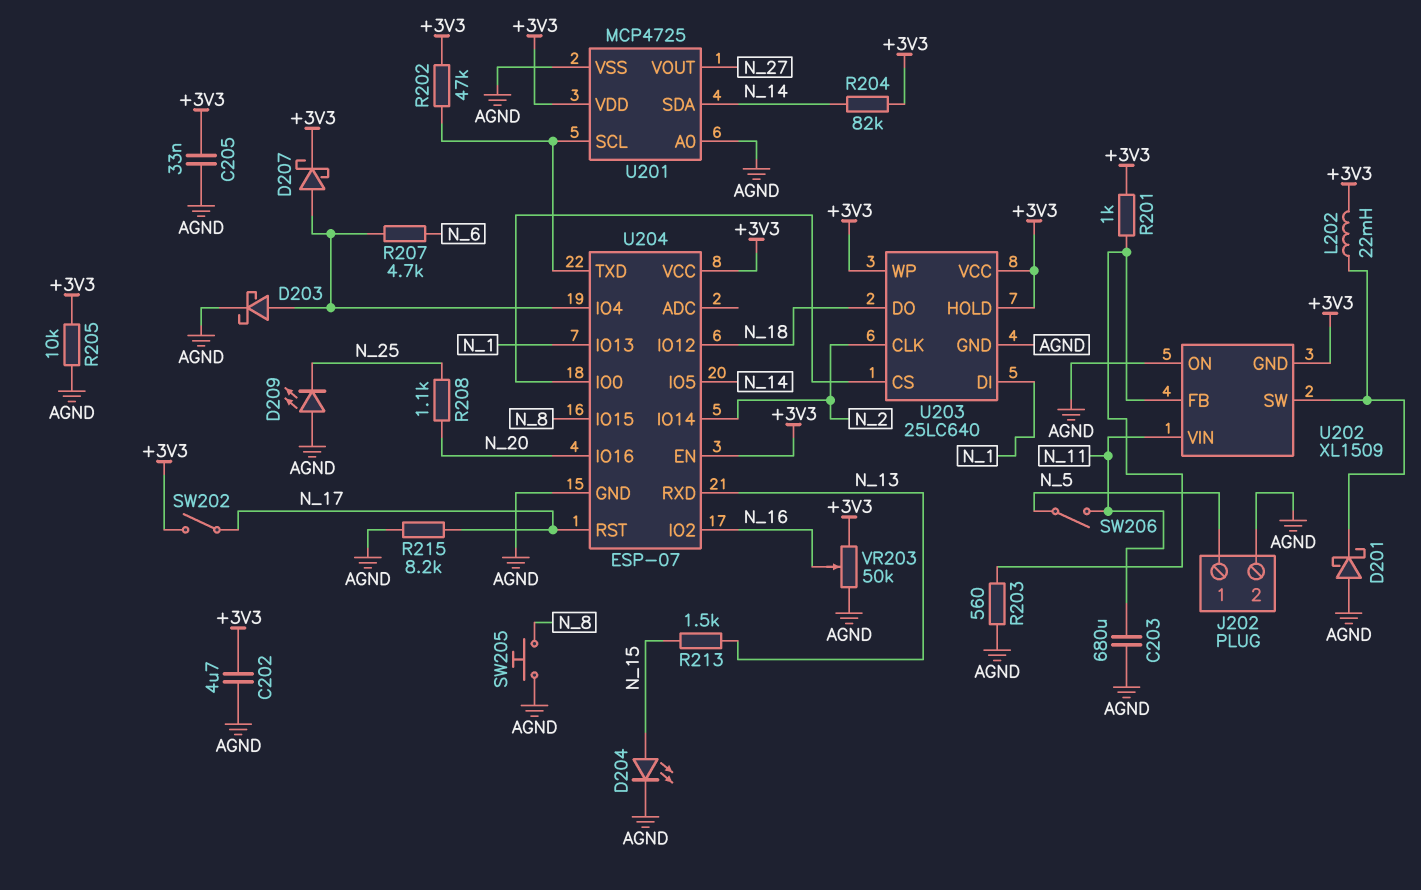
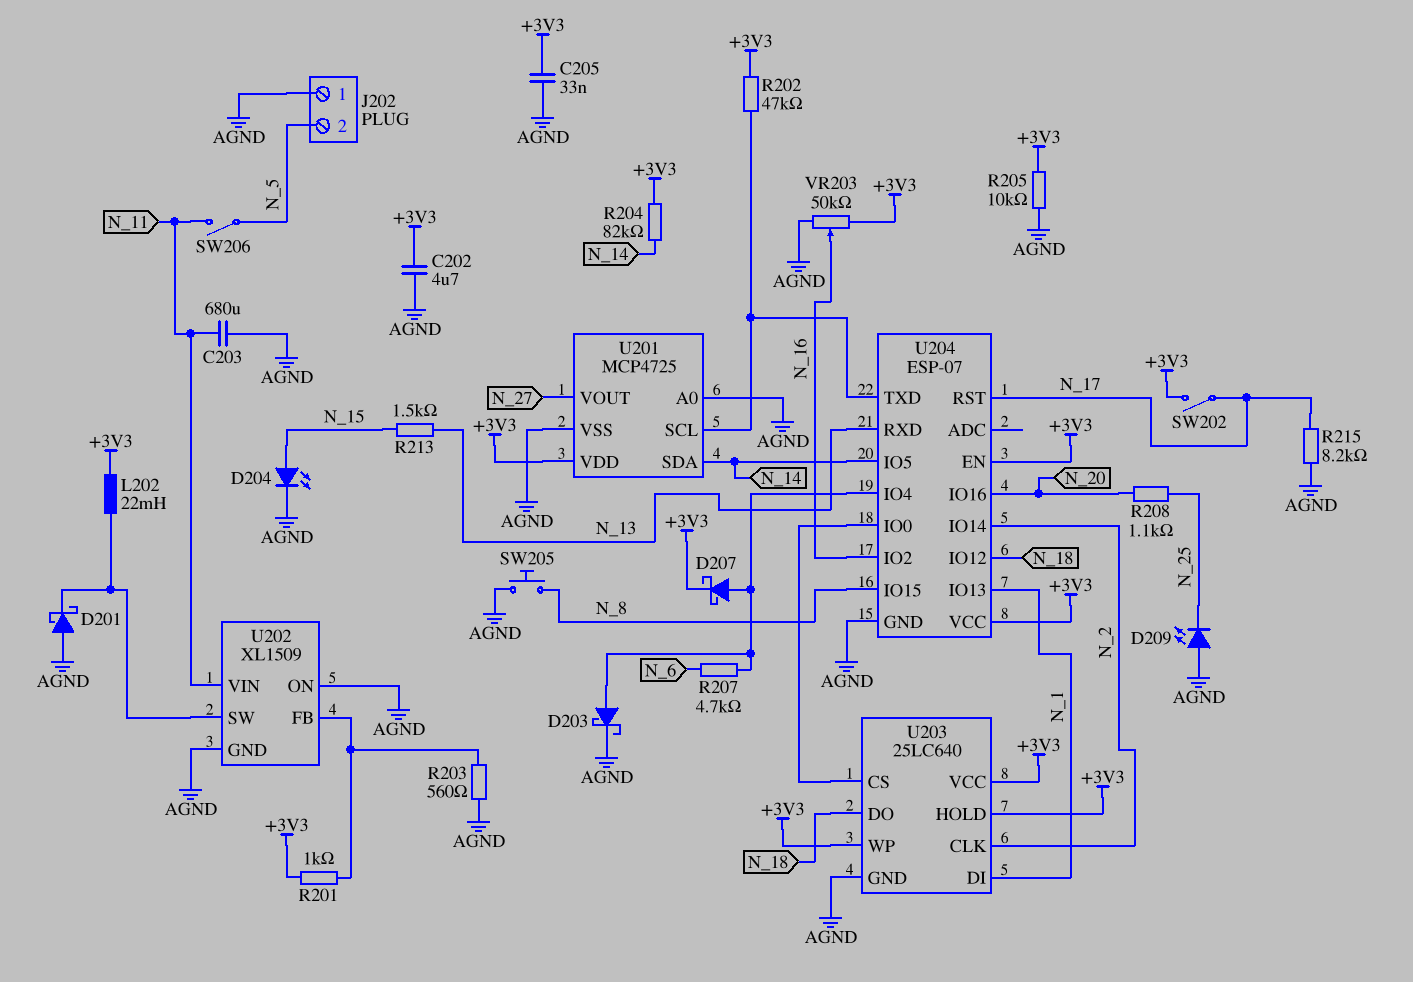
J202 pin 1: N_5 -> AGND
J202 pin 2: AGND -> N_5
U202 pin GND: +3V3 -> AGND

